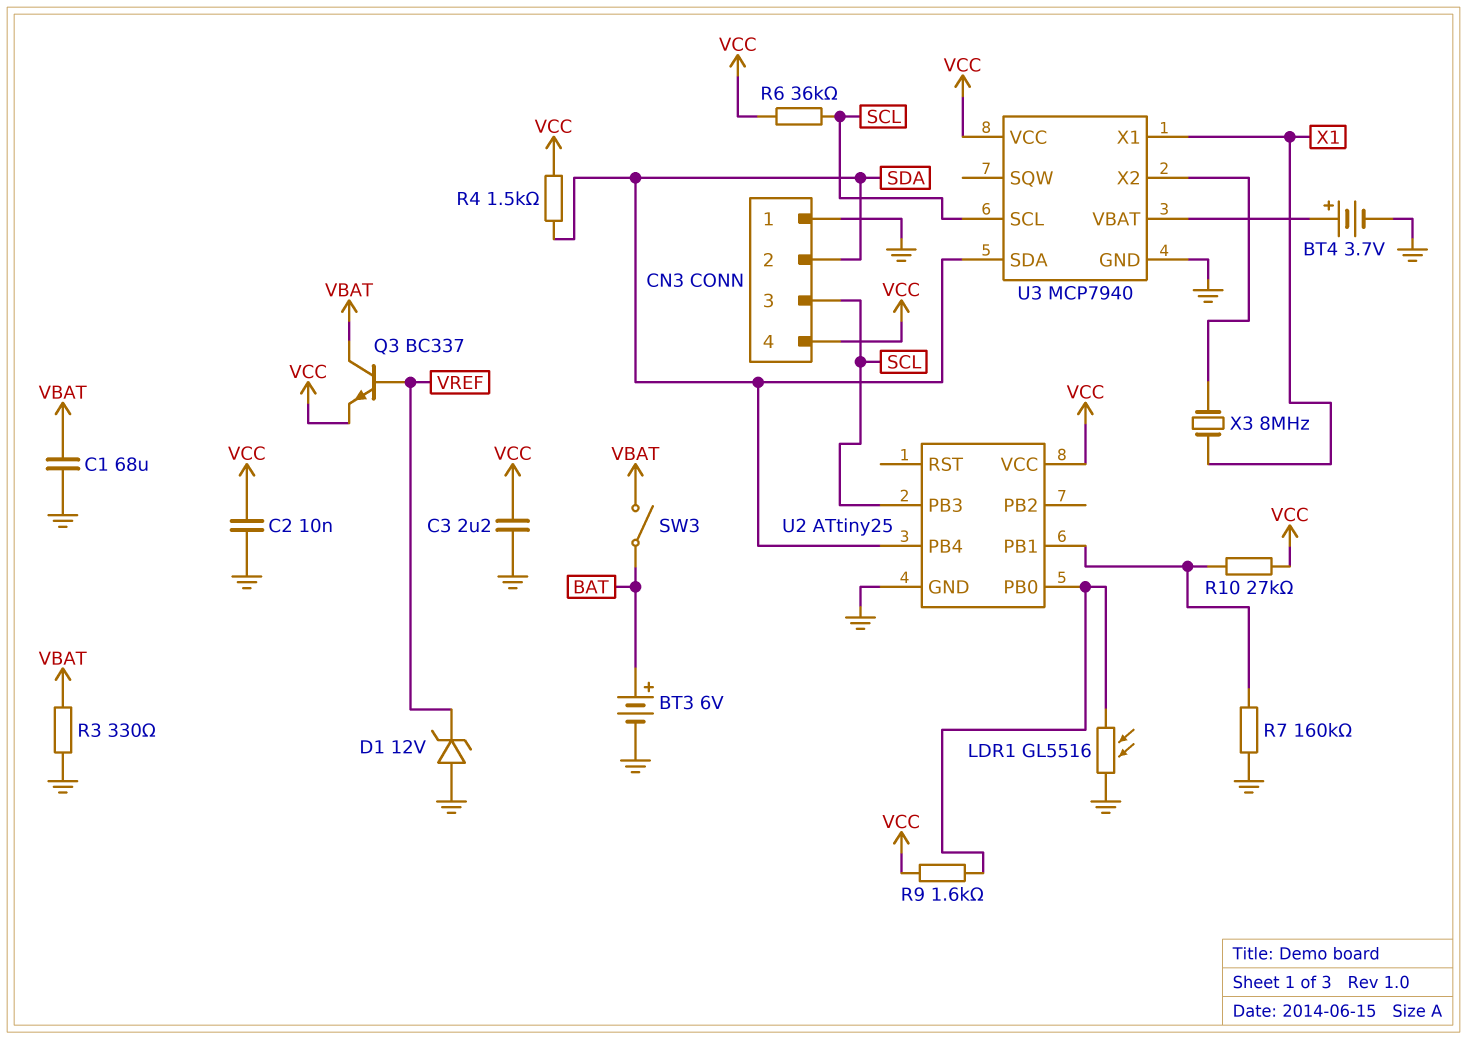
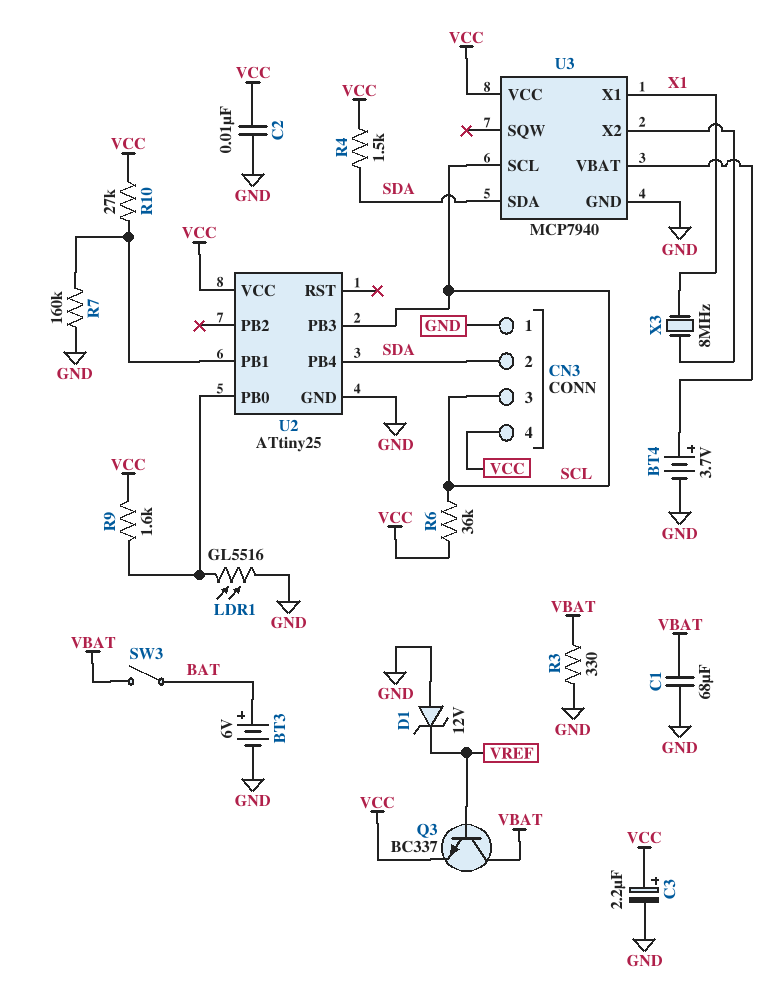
C3: 2.2uF (GND, VCC) -> 2.2uF (plus VCC, minus GND)

